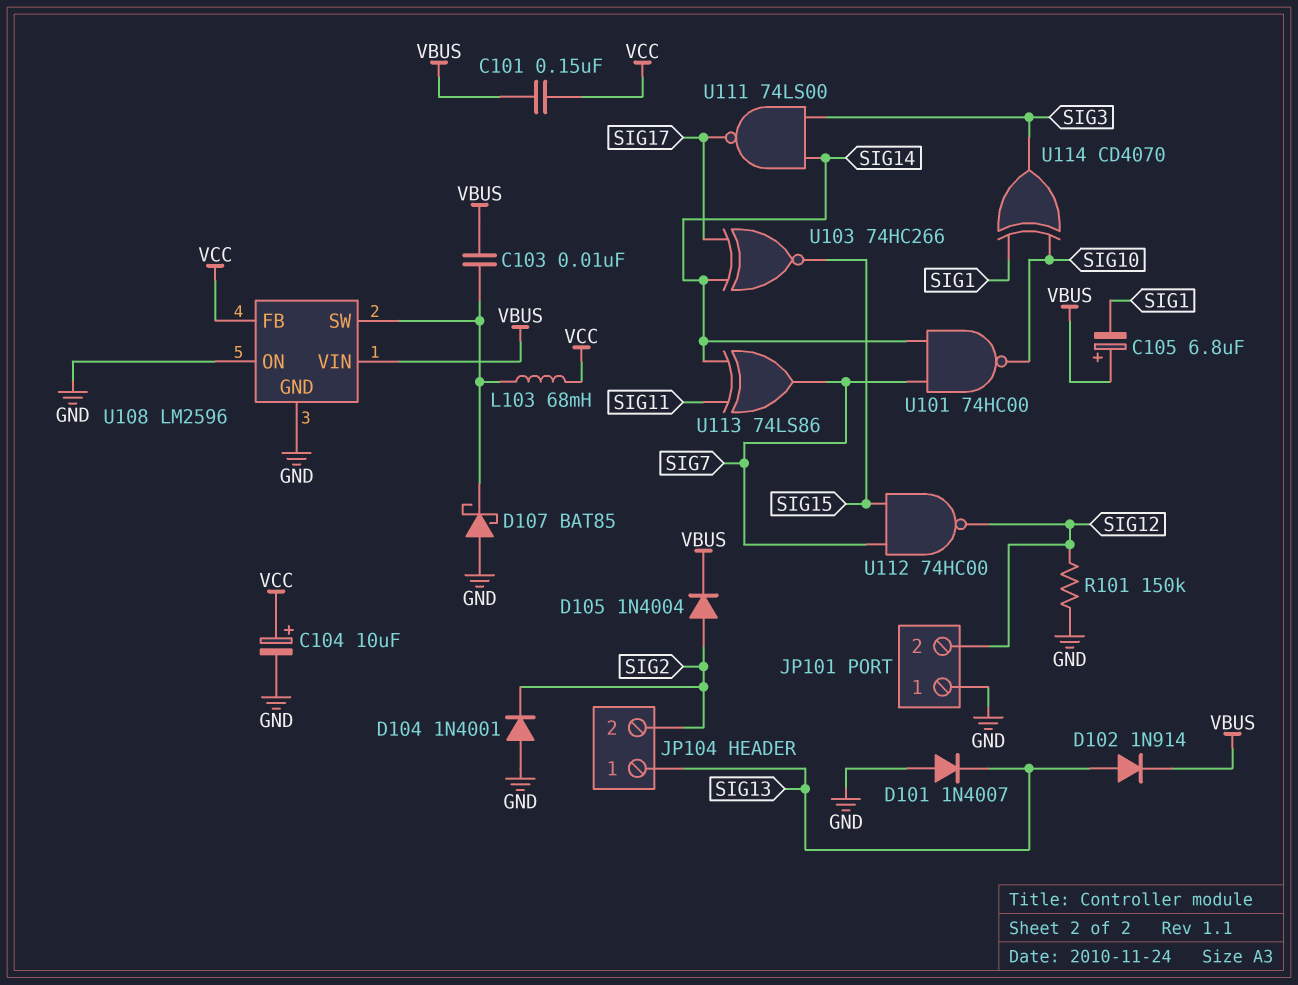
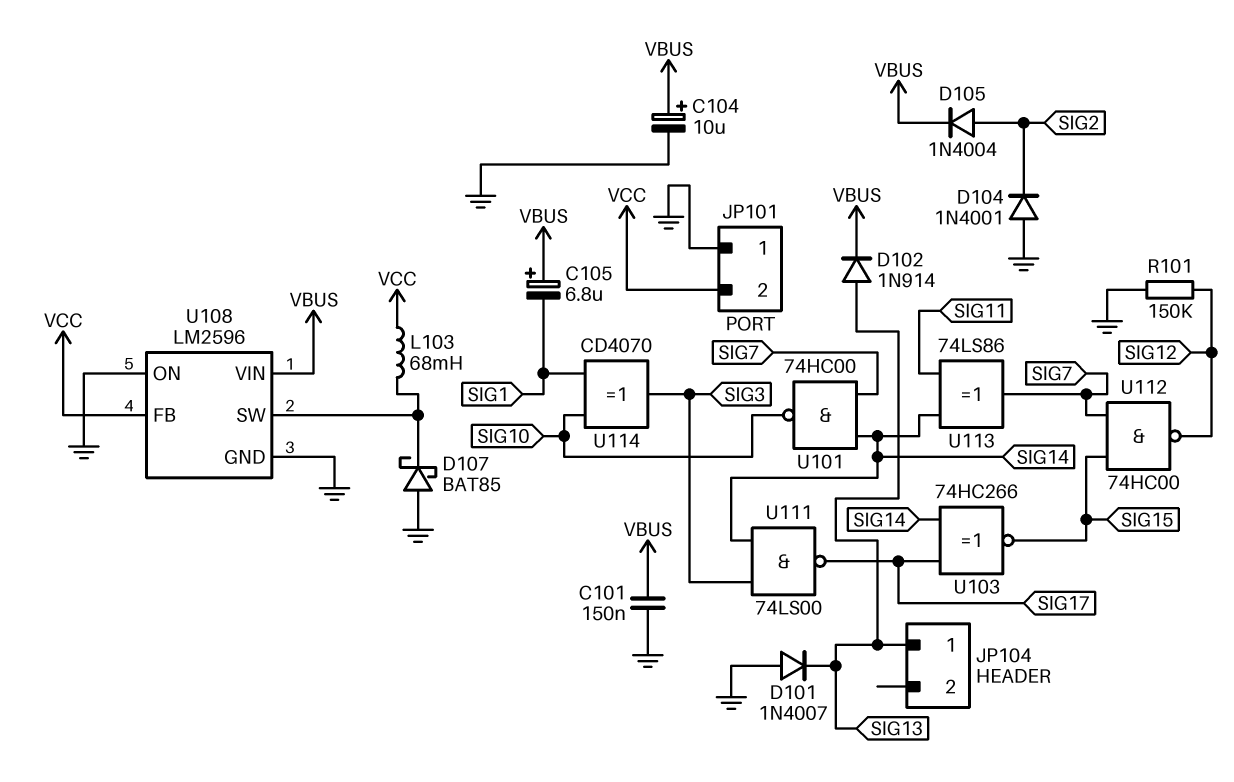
C101: 150nF (VBUS, VCC) -> 150nF (GND, VBUS)
C103: 10nF (U108/SW, VBUS) -> none
C104: 10uF (plus VCC, minus GND) -> 10uF (plus VBUS, minus GND)
JP101 pin 2: SIG12 -> VCC
JP104 pin 2: SIG2 -> none

